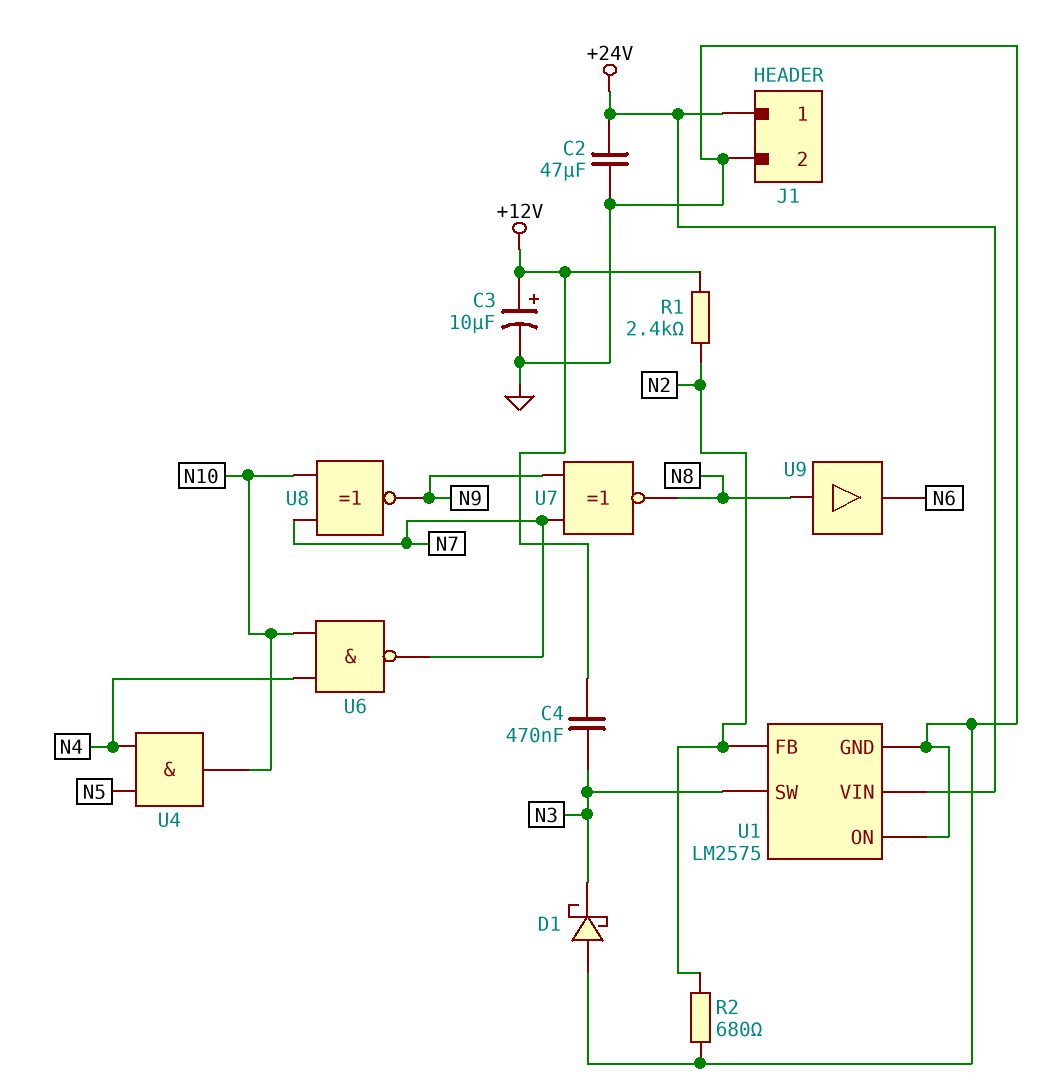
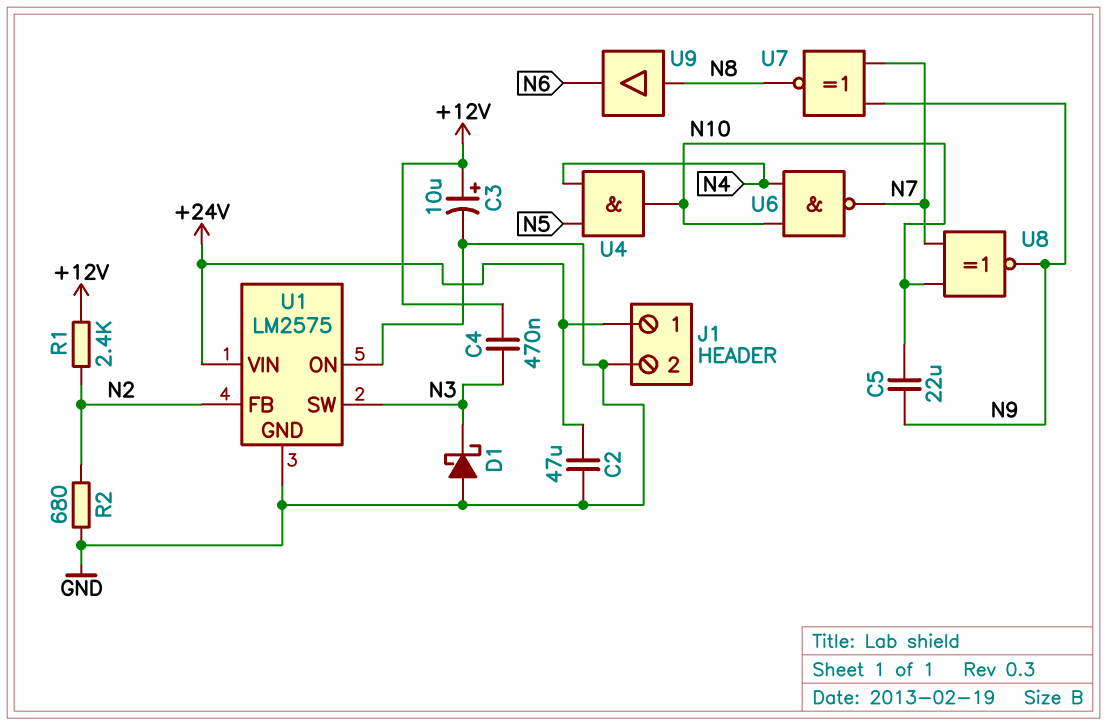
C5: none -> 22uF (N9, N10)

